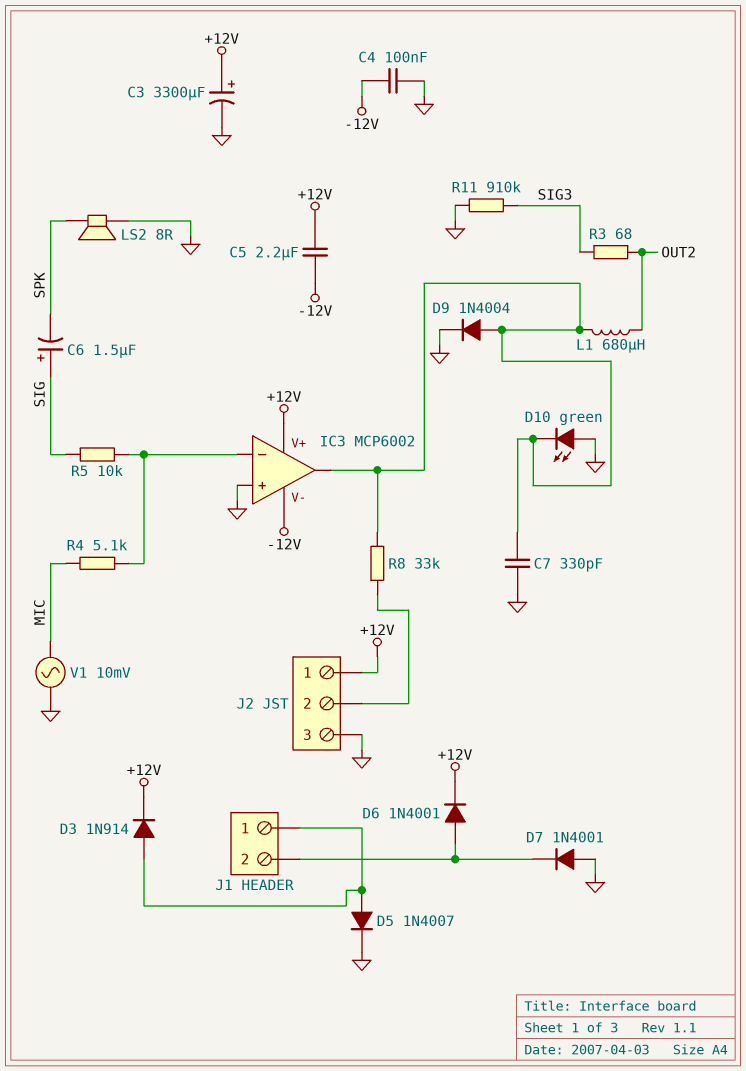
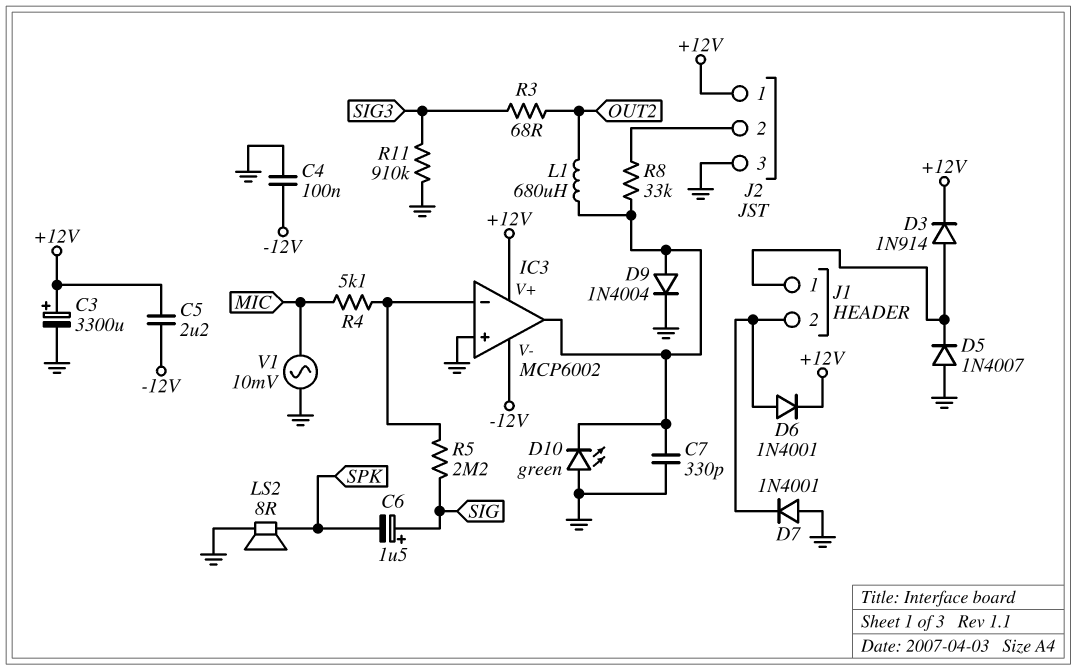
D5: diode 1N4007 (A J1/1, K GND) -> diode 1N4007 (A GND, K J1/1)
R5: 10k (IC3/in-, SIG) -> 2.2M (IC3/in-, SIG)

